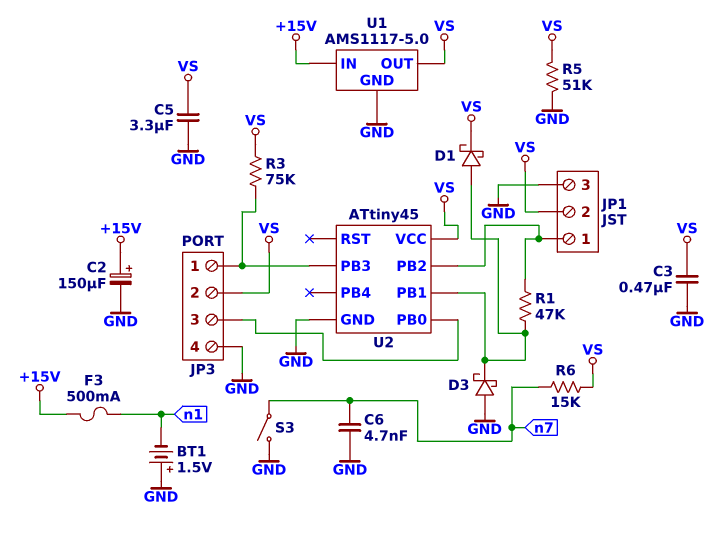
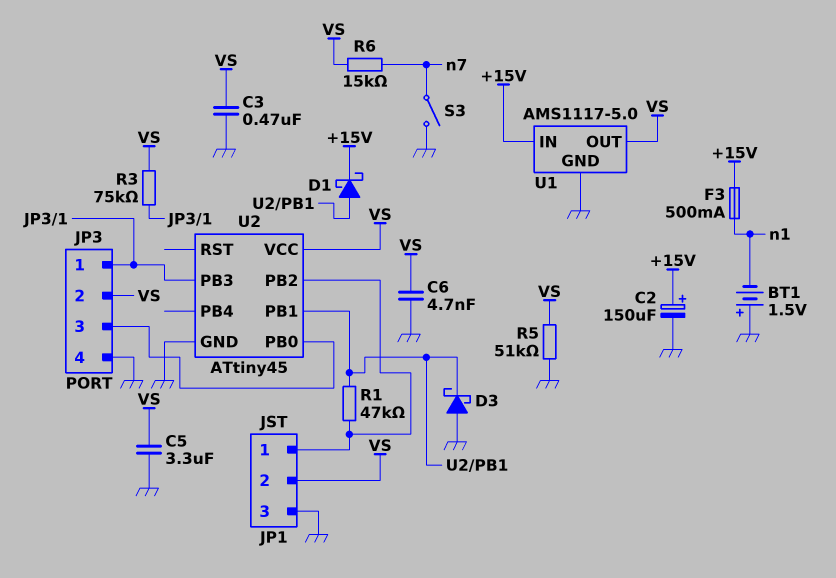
C6: 4.7nF (GND, n7) -> 4.7nF (GND, VS)
D1: schottky (A U2/PB1, K VS) -> schottky (A U2/PB1, K +15V)

